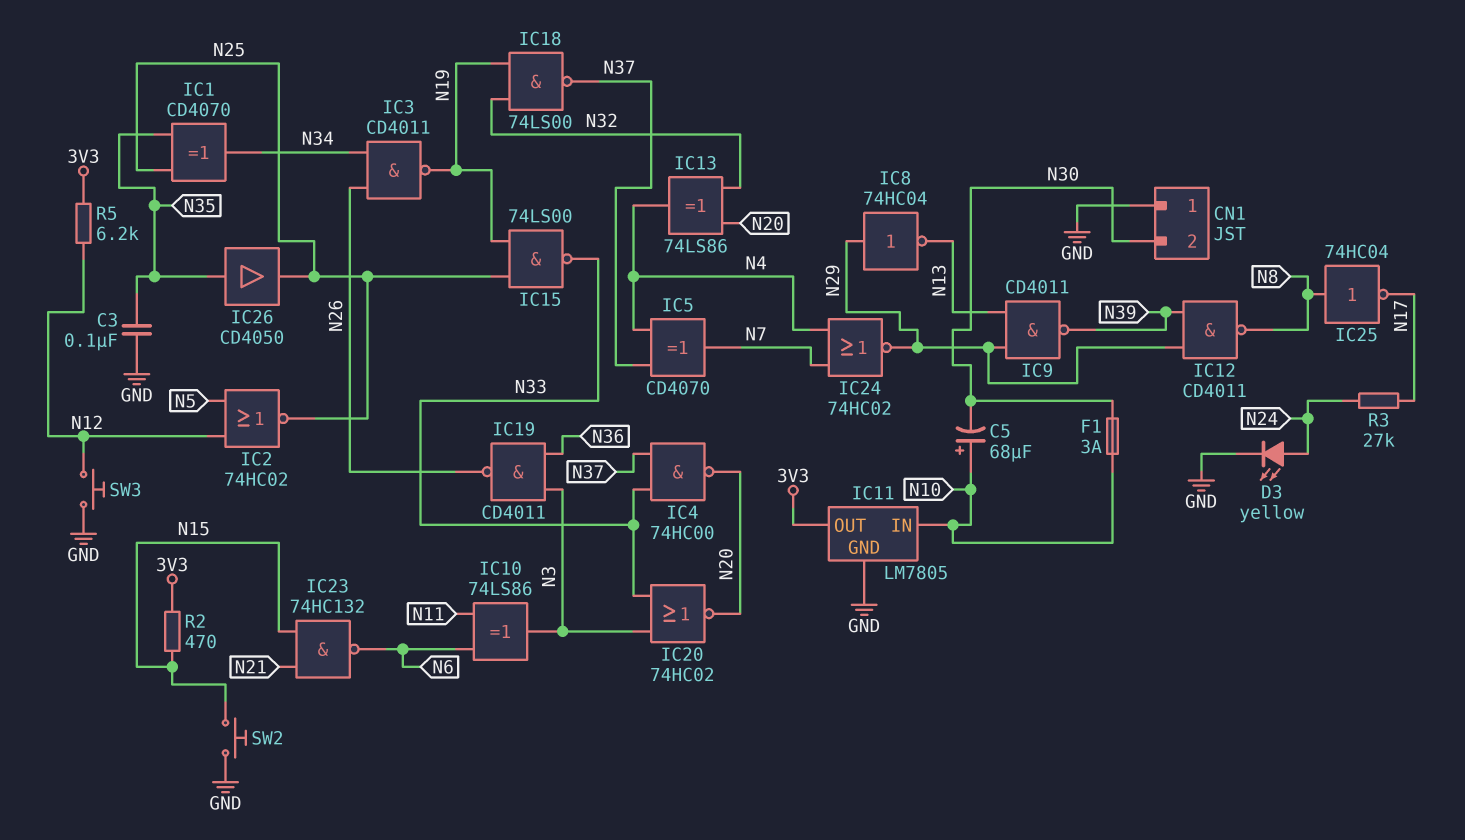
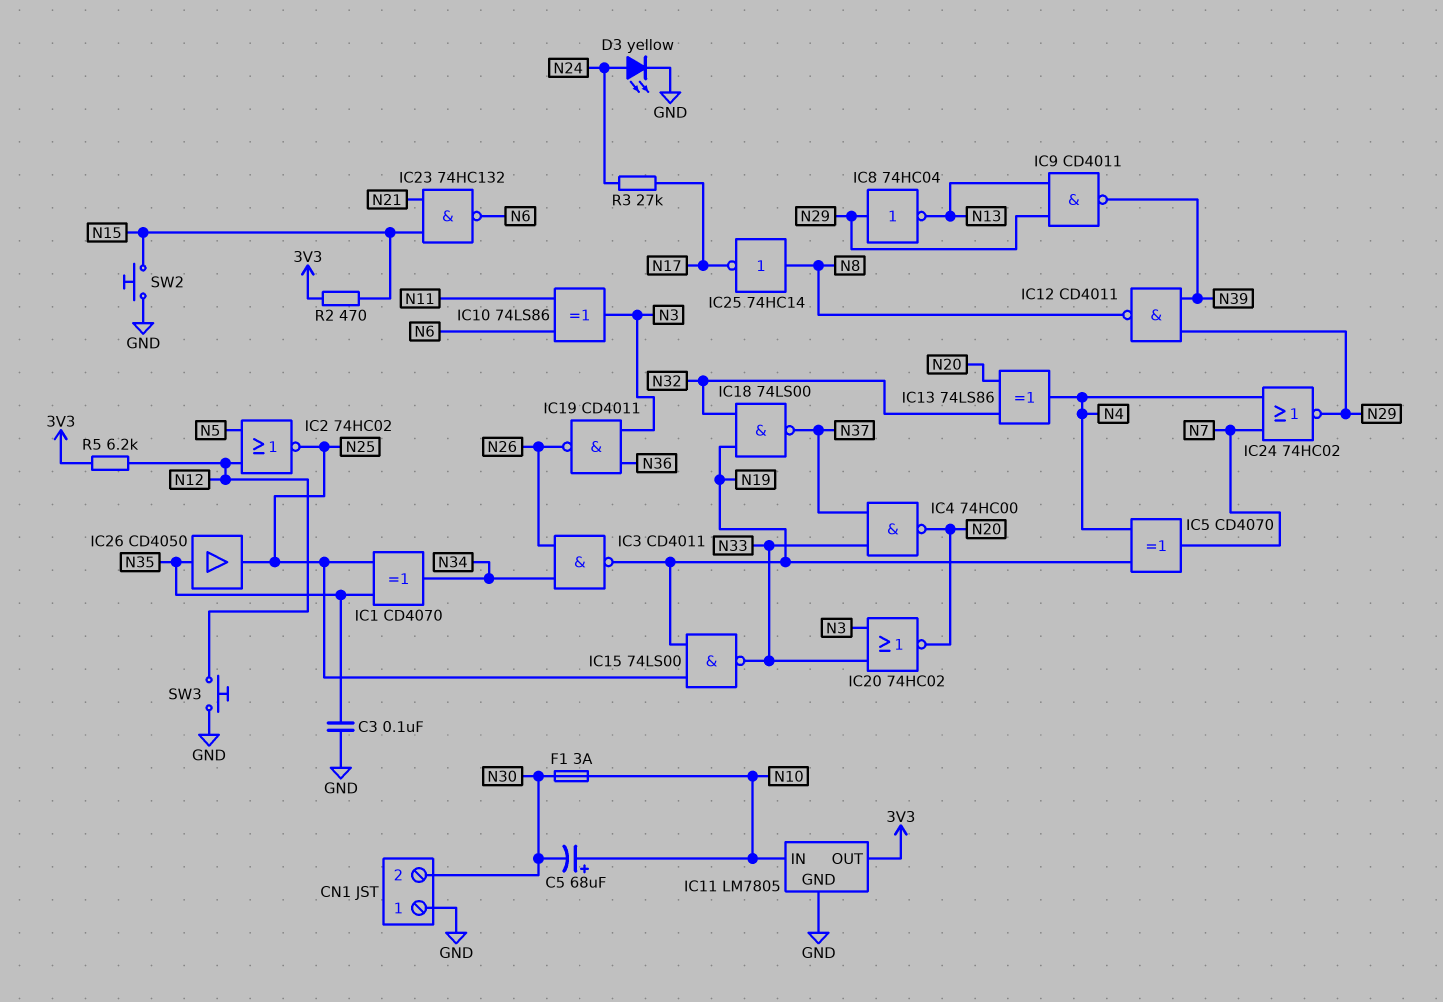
IC5: XOR CD4070 (in N4, in N37, out N7) -> XOR CD4070 (in N4, in N19, out N7)
IC25: NOT 74HC04 (in N8, out N17) -> NOT 74HC14 (in N8, out N17)

